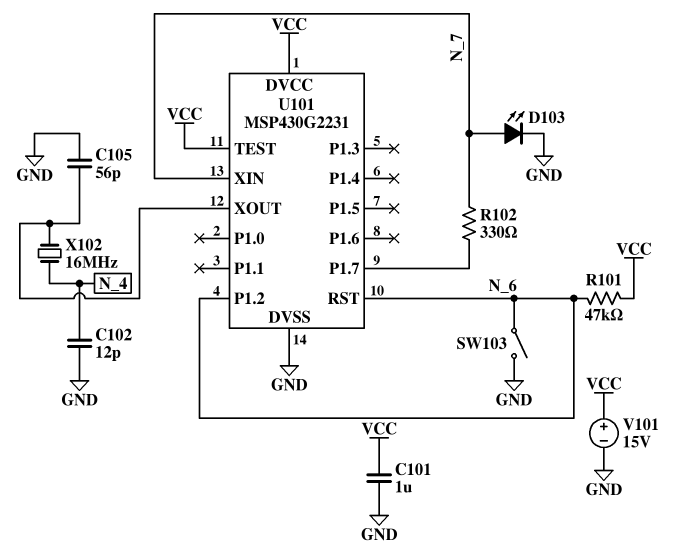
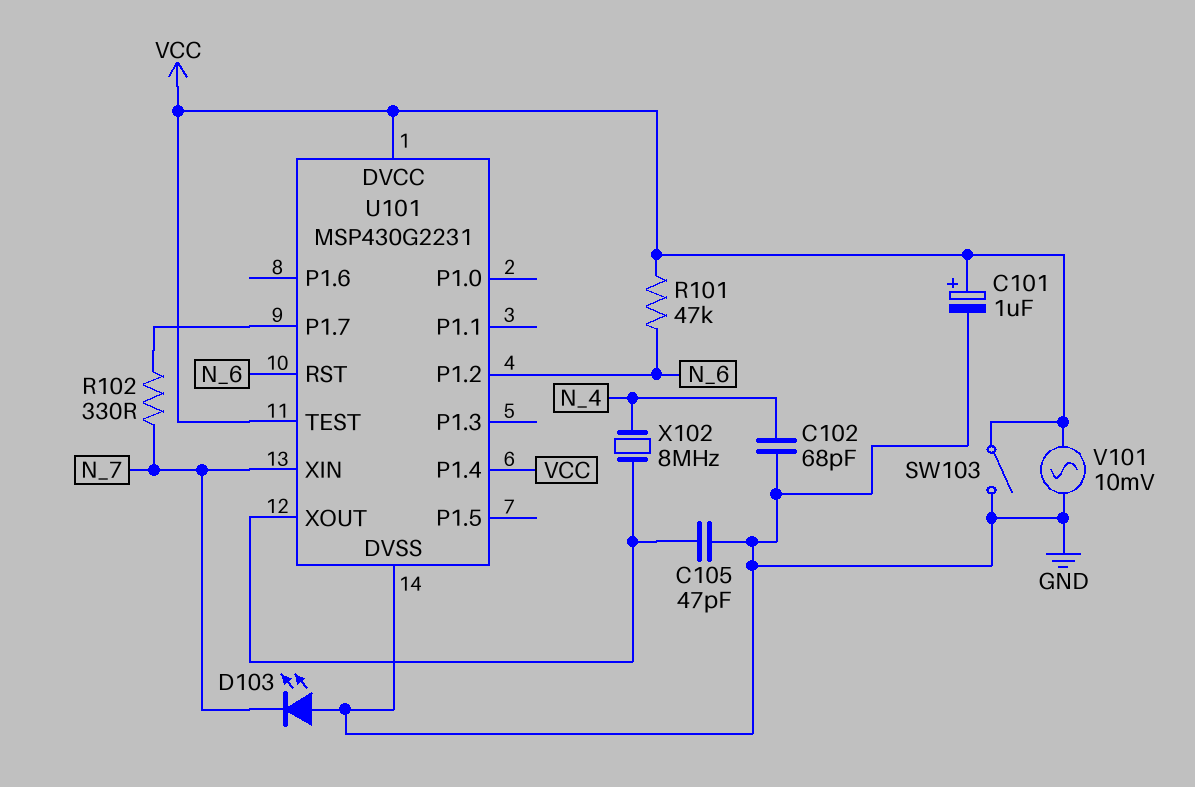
C101: 1uF (GND, VCC) -> 1uF (plus VCC, minus GND)
C102: 12pF (GND, N_4) -> 68pF (GND, N_4)
C105: 56pF (GND, U101/XOUT) -> 47pF (GND, U101/XOUT)
D103: LED (A N_7, K GND) -> LED (A GND, K N_7)
SW103: switch (GND, N_6) -> switch (GND, VCC)
U101 pin P1.4: none -> VCC
V101: 15V (plus VCC, minus GND) -> AC 10mV (GND, VCC)
X102: 16MHz (N_4, U101/XOUT) -> 8MHz (N_4, U101/XOUT)

